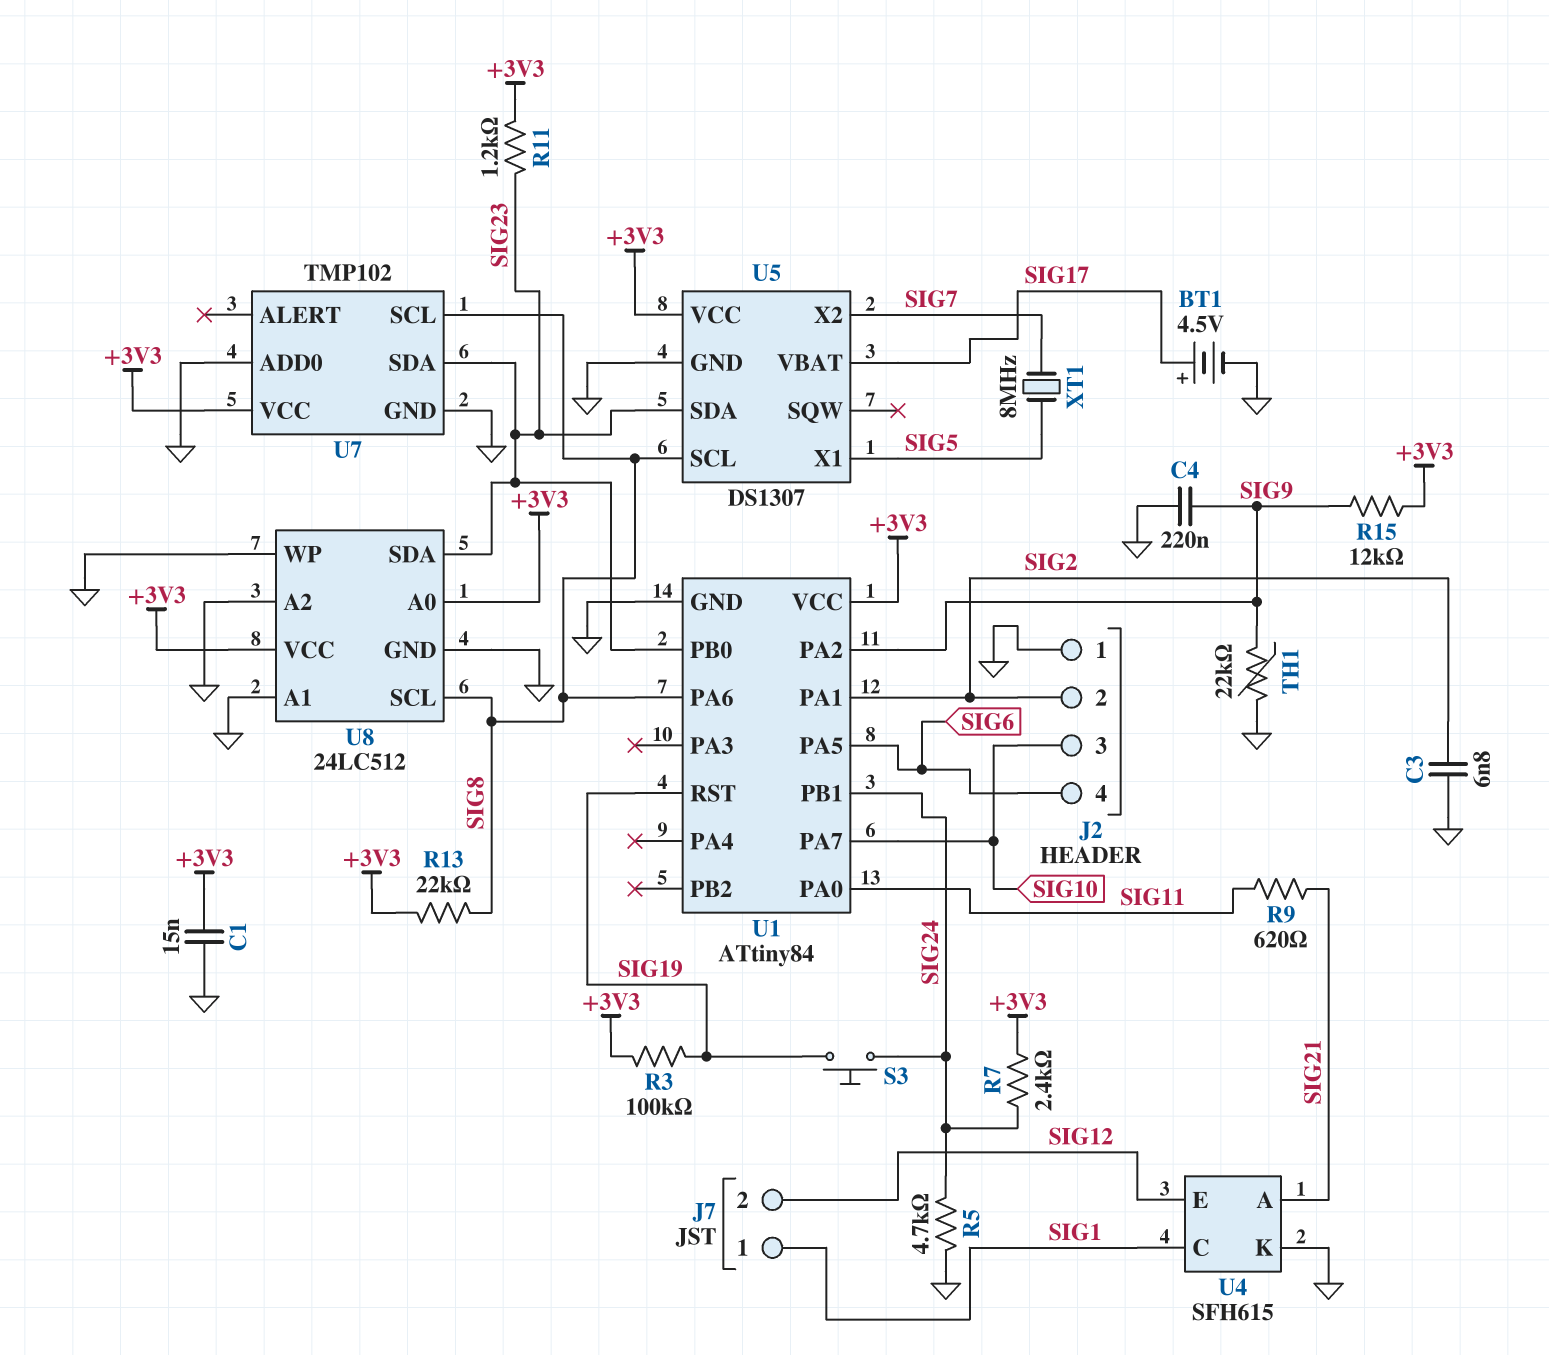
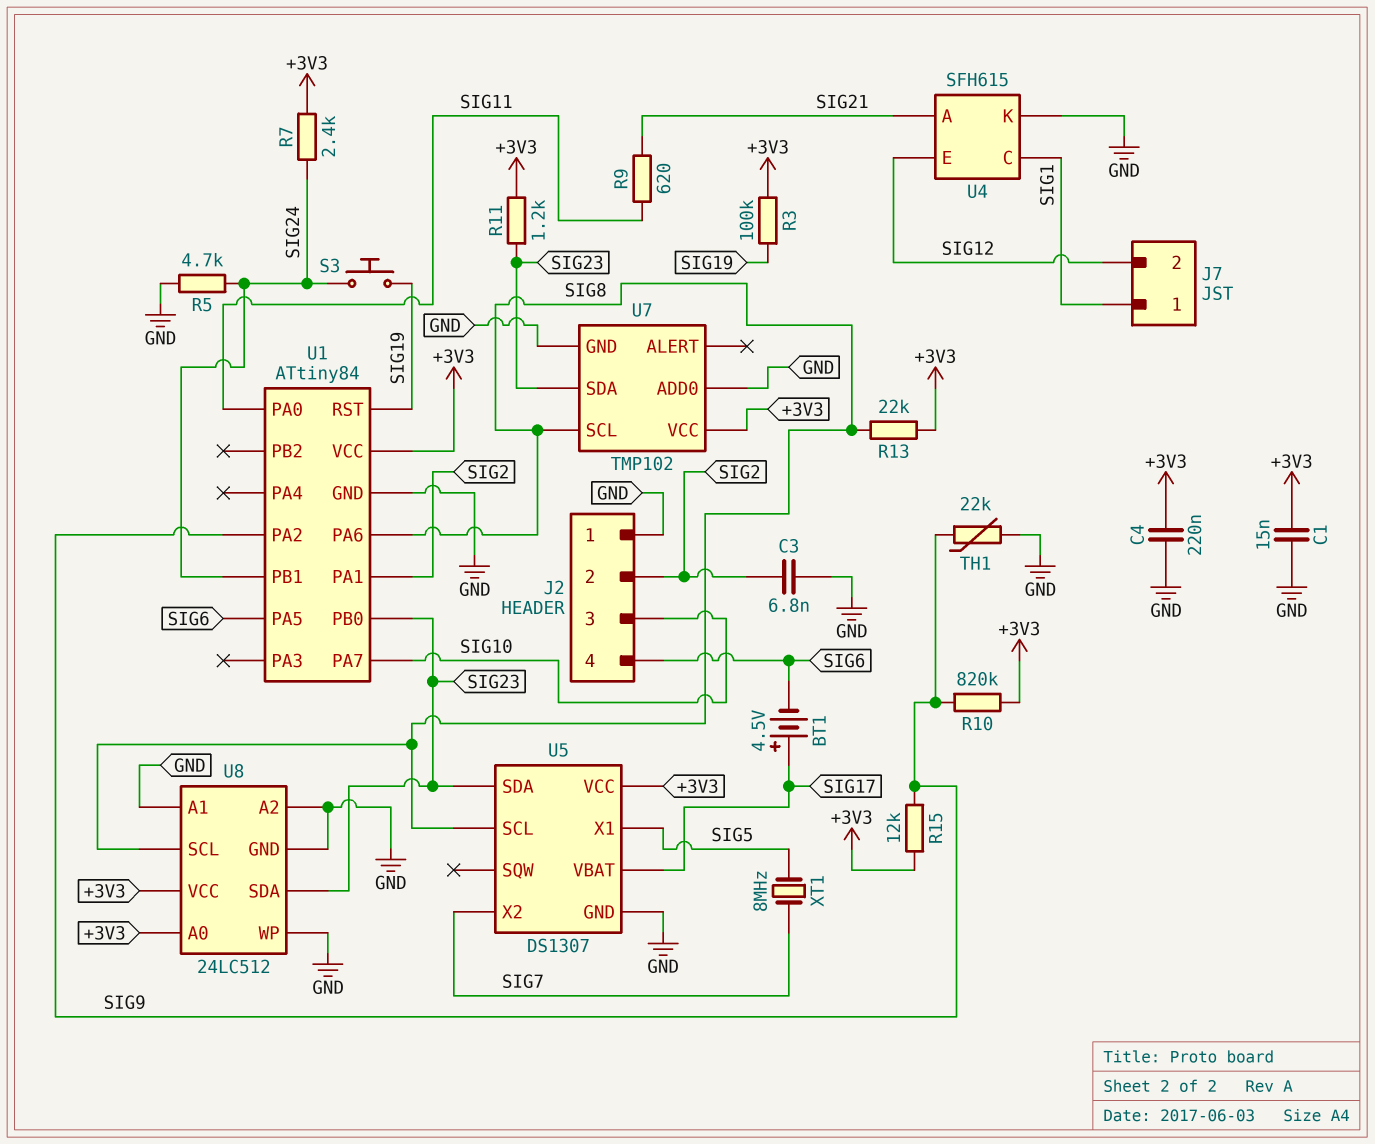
BT1: 4.5V (plus SIG17, minus GND) -> 4.5V (plus SIG17, minus SIG6)
C4: 220nF (GND, SIG9) -> 220nF (+3V3, GND)
R10: none -> 820k (+3V3, SIG9)

